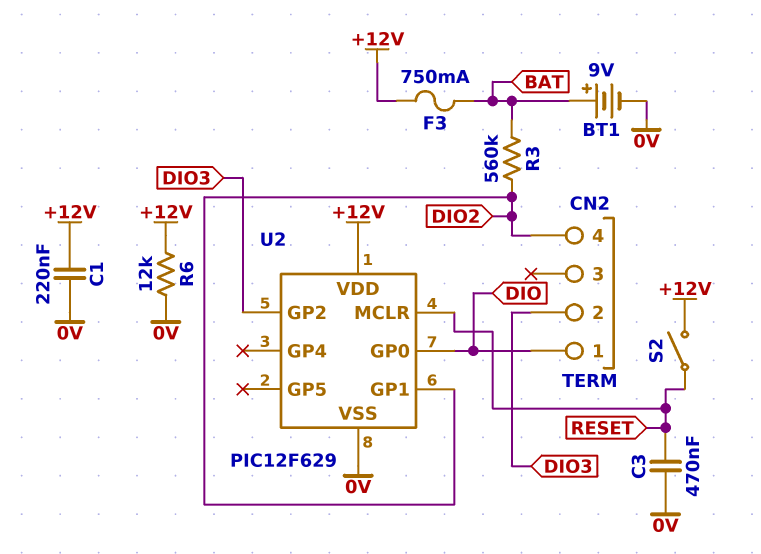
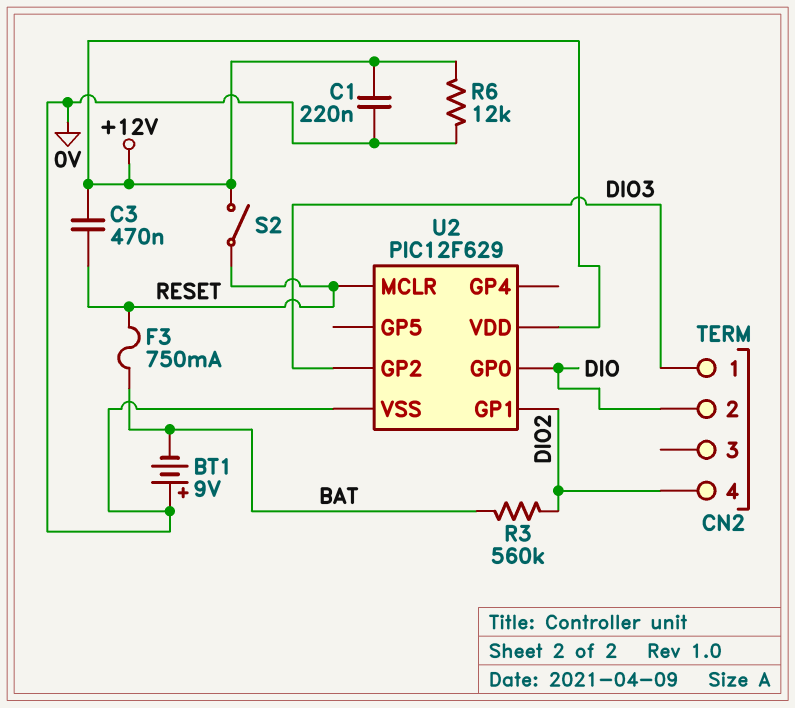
BT1: 9V (plus BAT, minus 0V) -> 9V (plus 0V, minus BAT)
C3: 470nF (0V, RESET) -> 470nF (+12V, RESET)
CN2 pin 1: DIO -> DIO3
CN2 pin 2: DIO3 -> DIO
F3: 750mA (+12V, BAT) -> 750mA (BAT, RESET)

